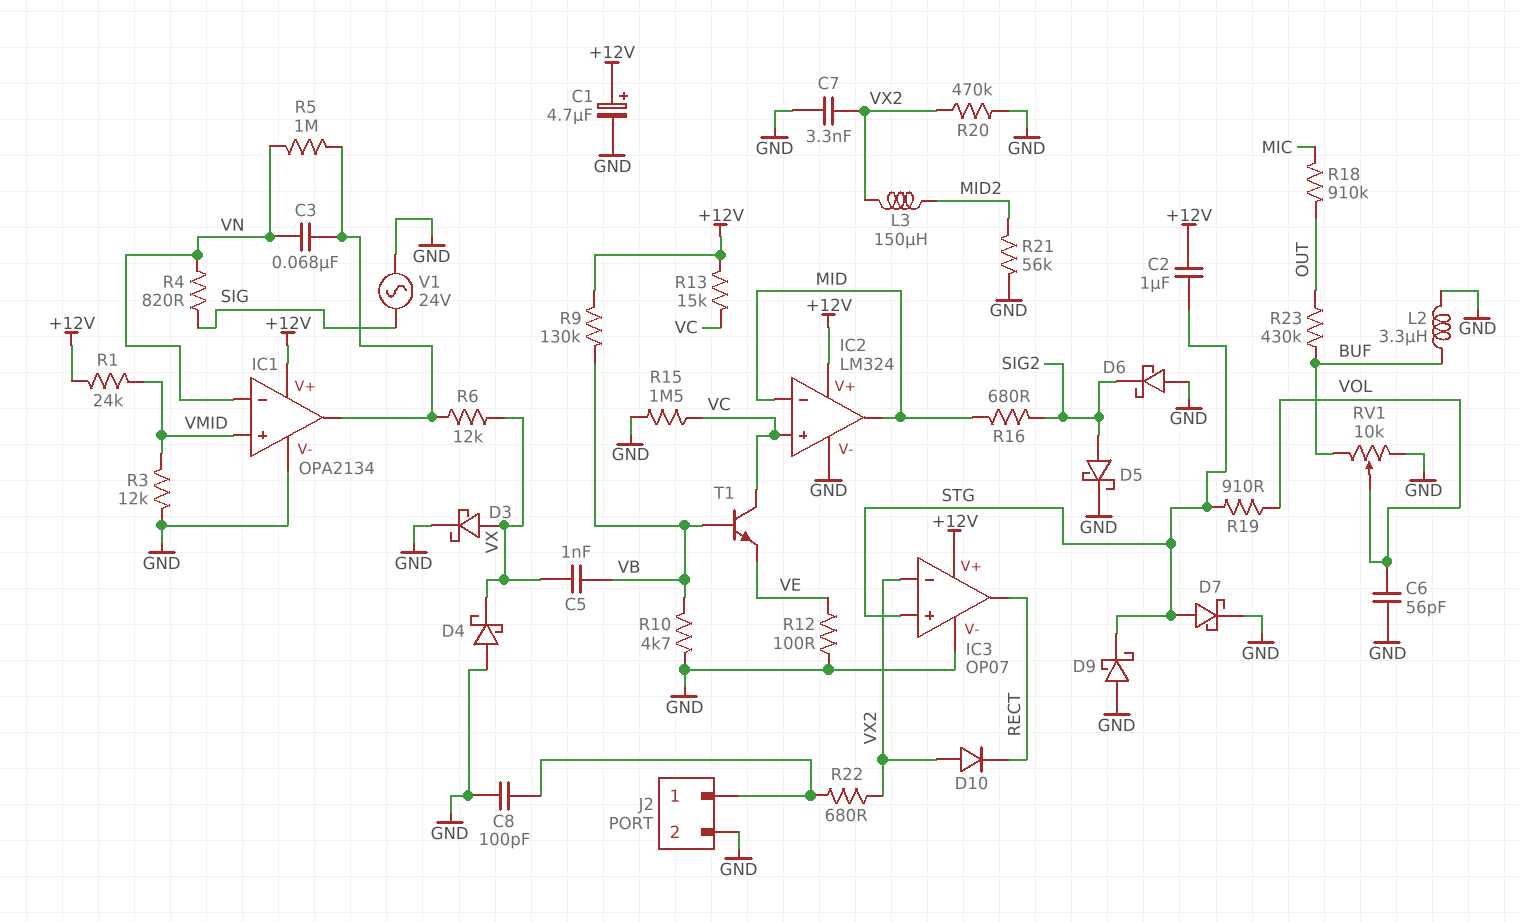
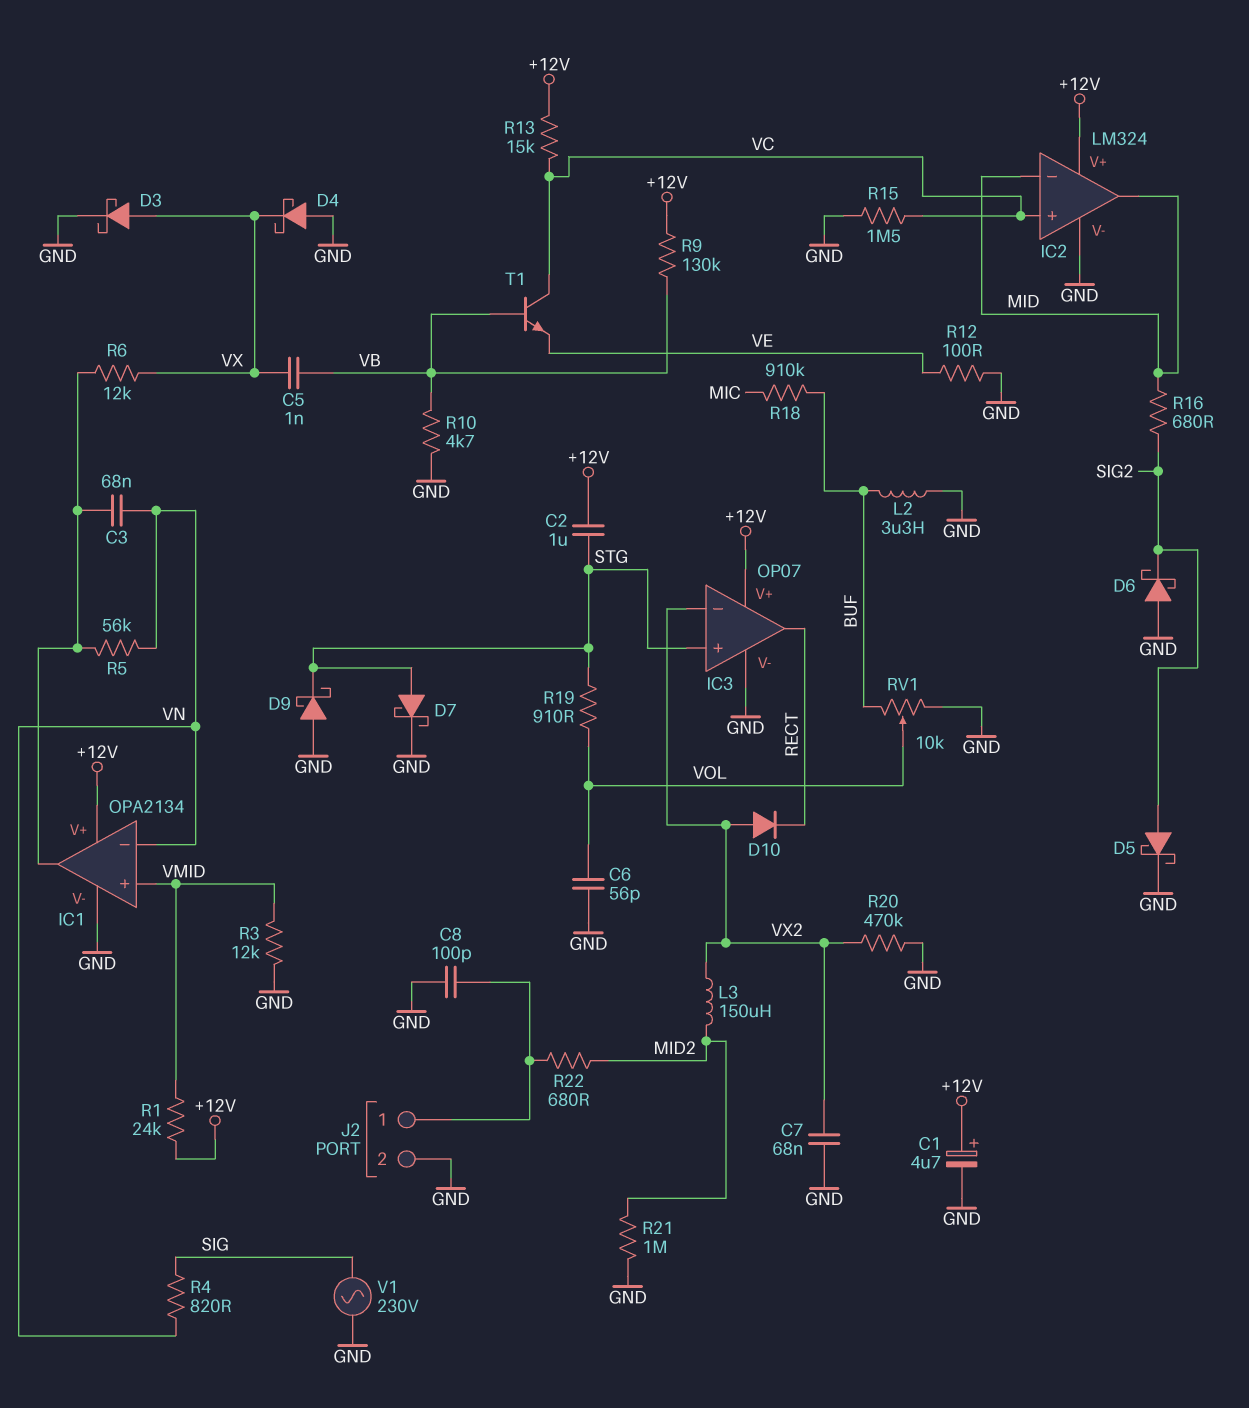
C7: 3.3nF (GND, VX2) -> 68nF (GND, VX2)
R5: 1M (IC1/out, VN) -> 56k (IC1/out, VN)
R18: 910k (MIC, OUT) -> 910k (BUF, MIC)
R21: 56k (GND, MID2) -> 1M (GND, MID2)
R22: 680 (J2/1, VX2) -> 680 (J2/1, MID2)
R23: 430k (BUF, OUT) -> none
V1: AC 24V (GND, SIG) -> AC 230V (GND, SIG)

